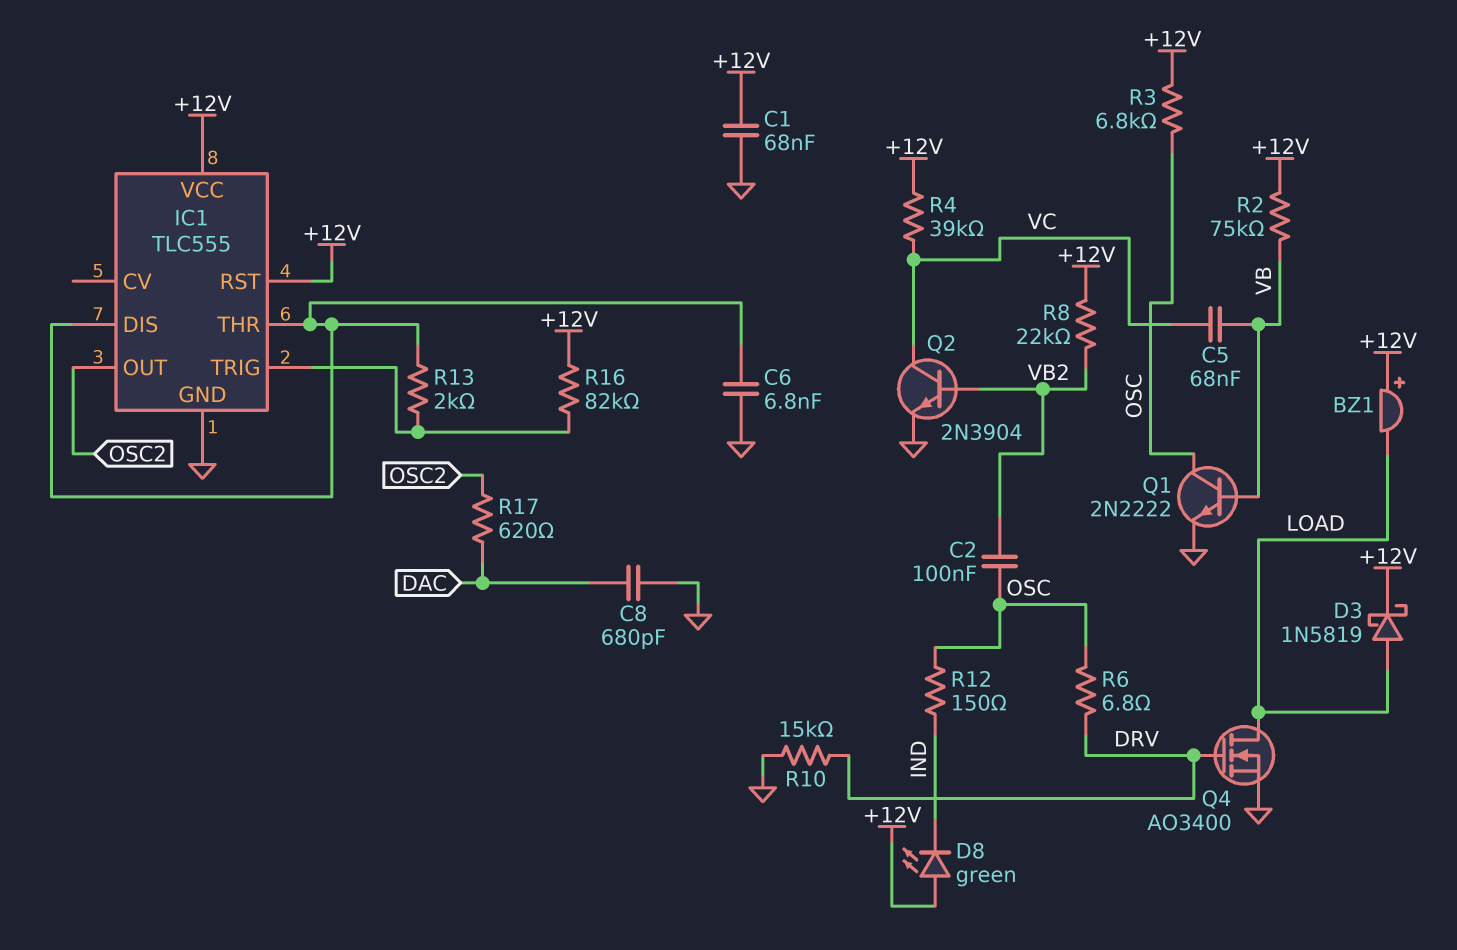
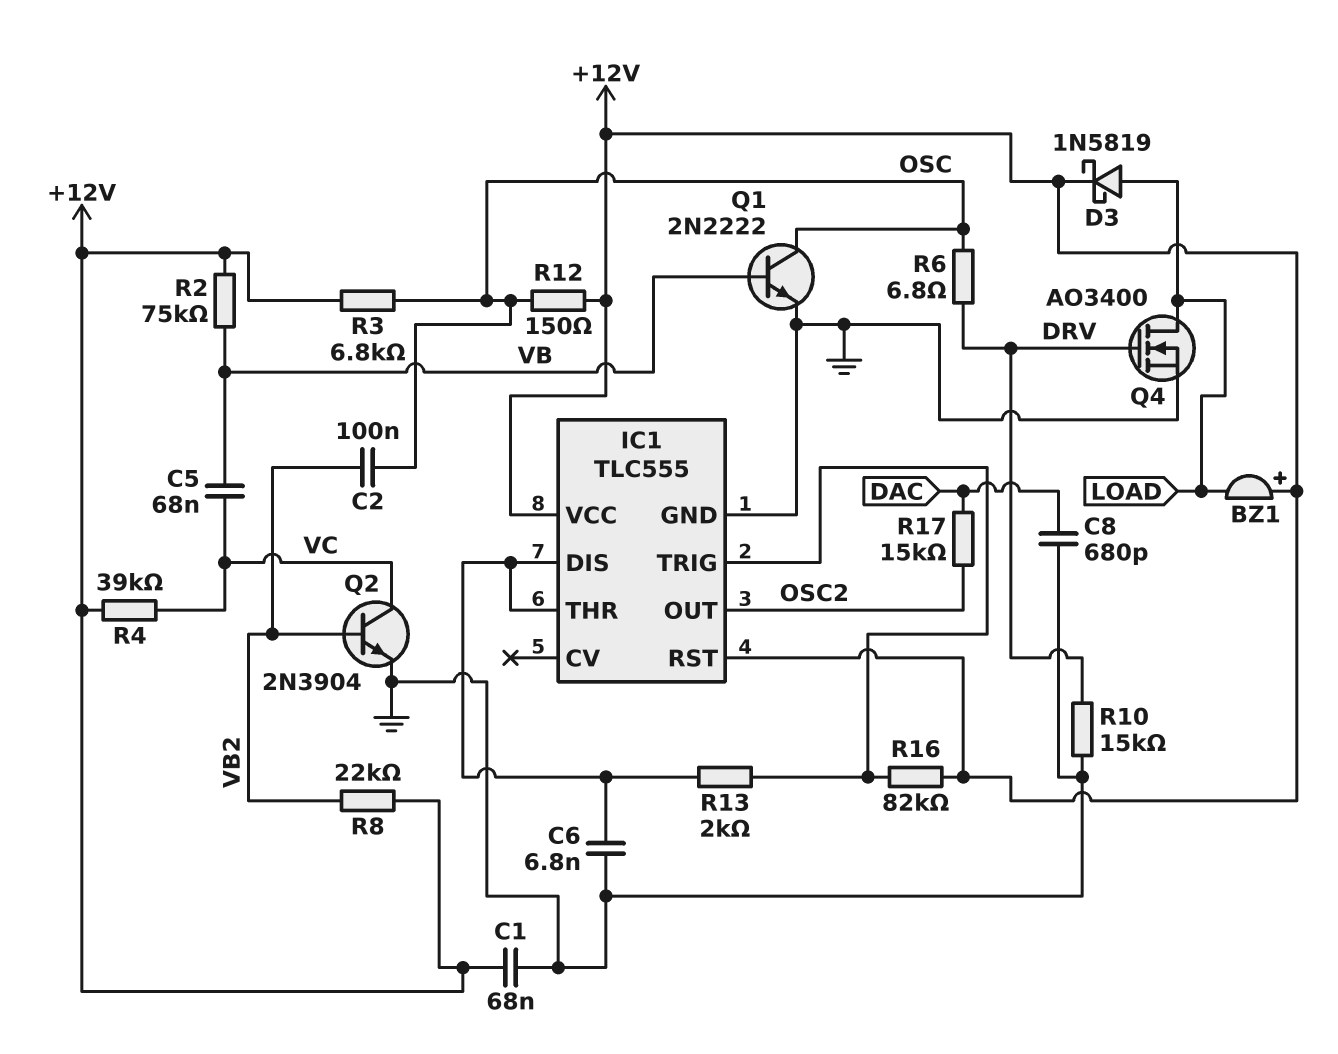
D8: LED green (A +12V, K IND) -> none
R12: 150 (IND, OSC) -> 150 (+12V, OSC)
R17: 620 (DAC, OSC2) -> 15k (DAC, OSC2)

